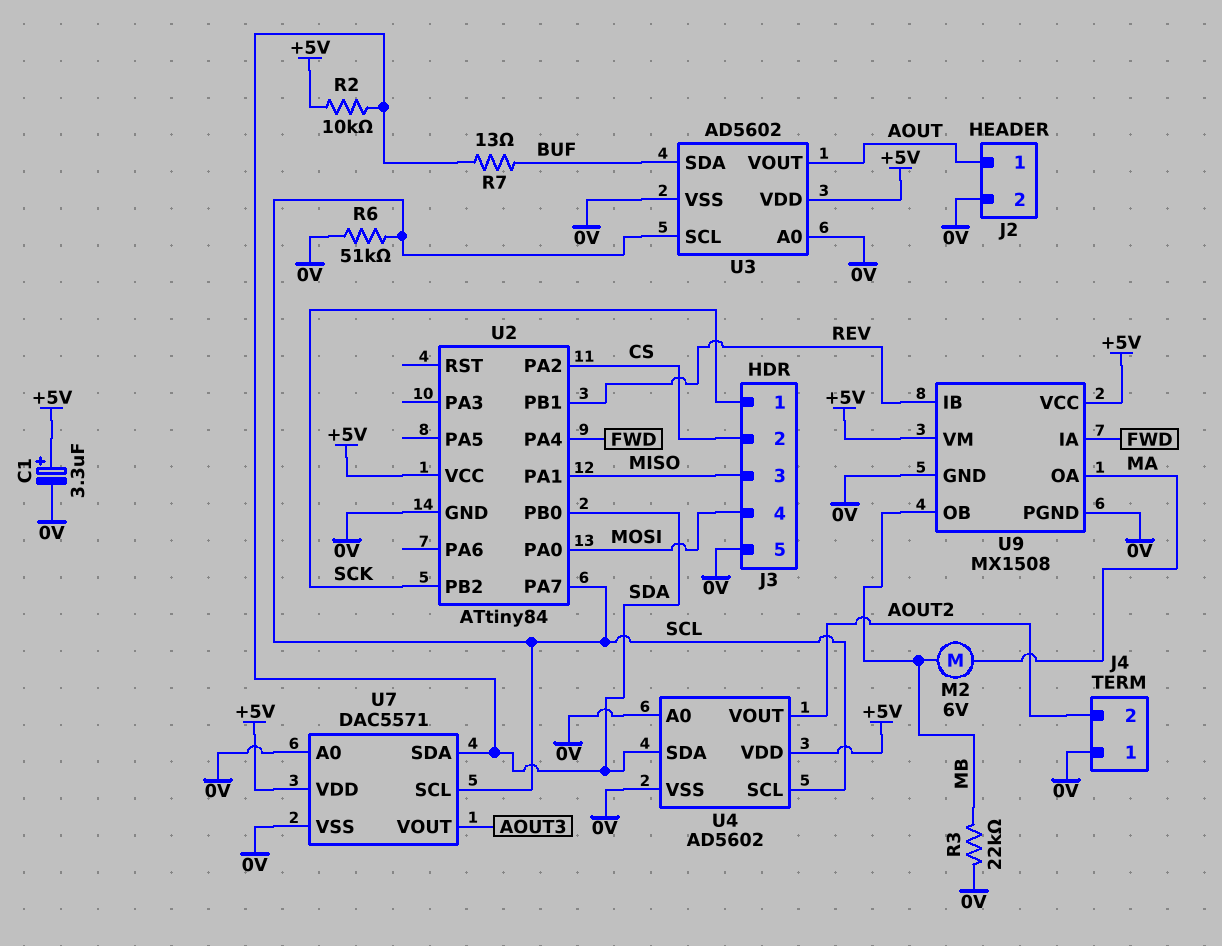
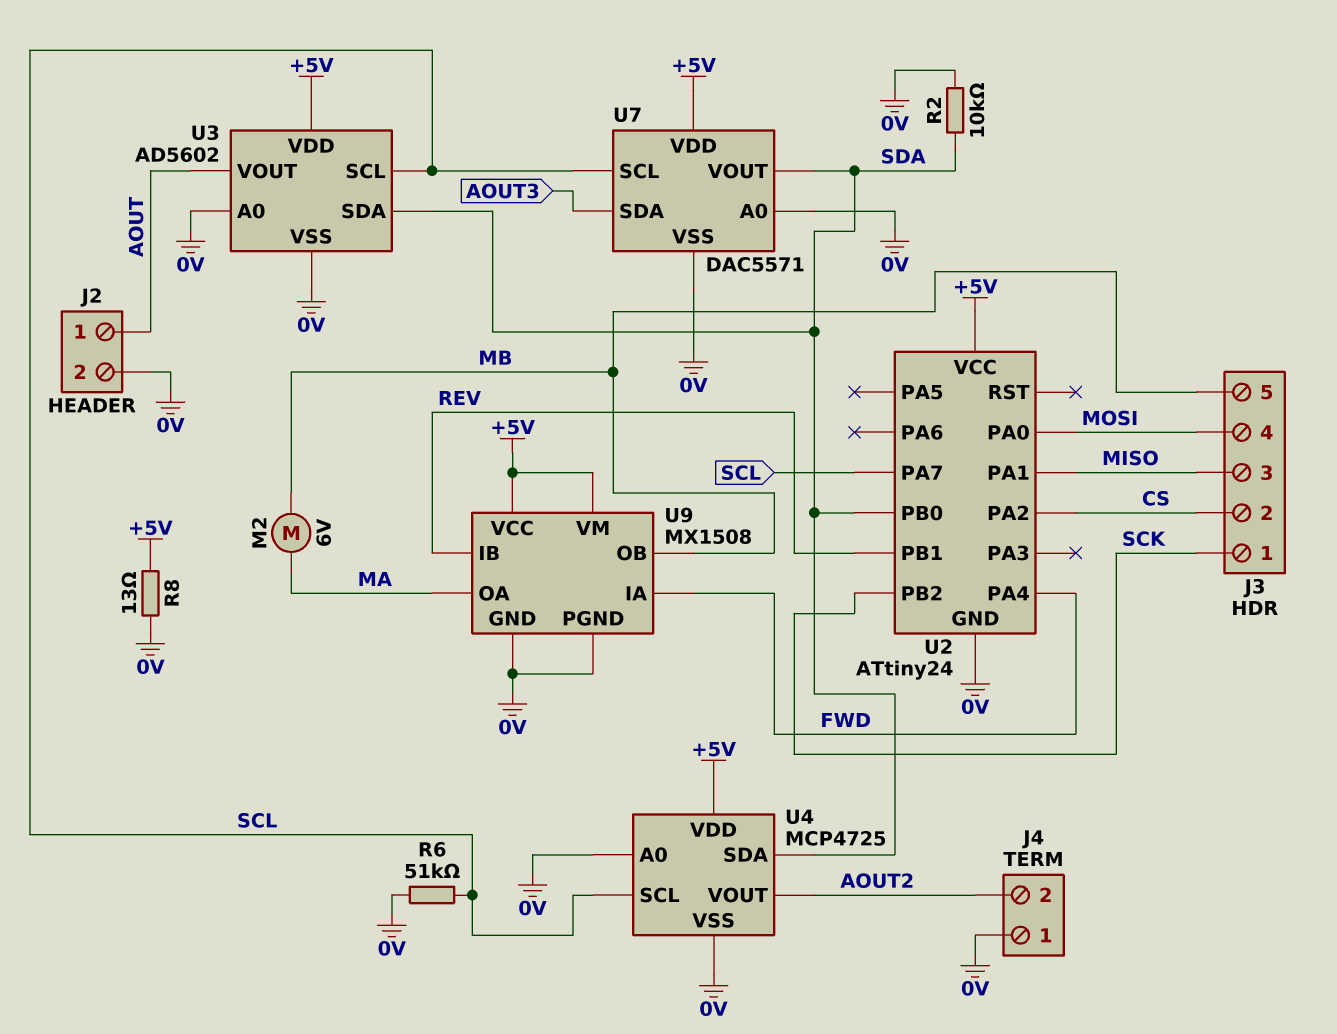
C1: 3.3uF (plus +5V, minus 0V) -> none
J3 pin 5: 0V -> MB
R2: 10k (+5V, SDA) -> 10k (0V, SDA)
R3: 22k (0V, MB) -> none
R7: 13 (BUF, SDA) -> none
R8: none -> 13 (+5V, 0V)
U2: ATtiny84 -> ATtiny24
U3 pin SDA: BUF -> SDA
U4: AD5602 -> MCP4725
U7 pin SDA: SDA -> AOUT3
U7 pin VOUT: AOUT3 -> SDA

